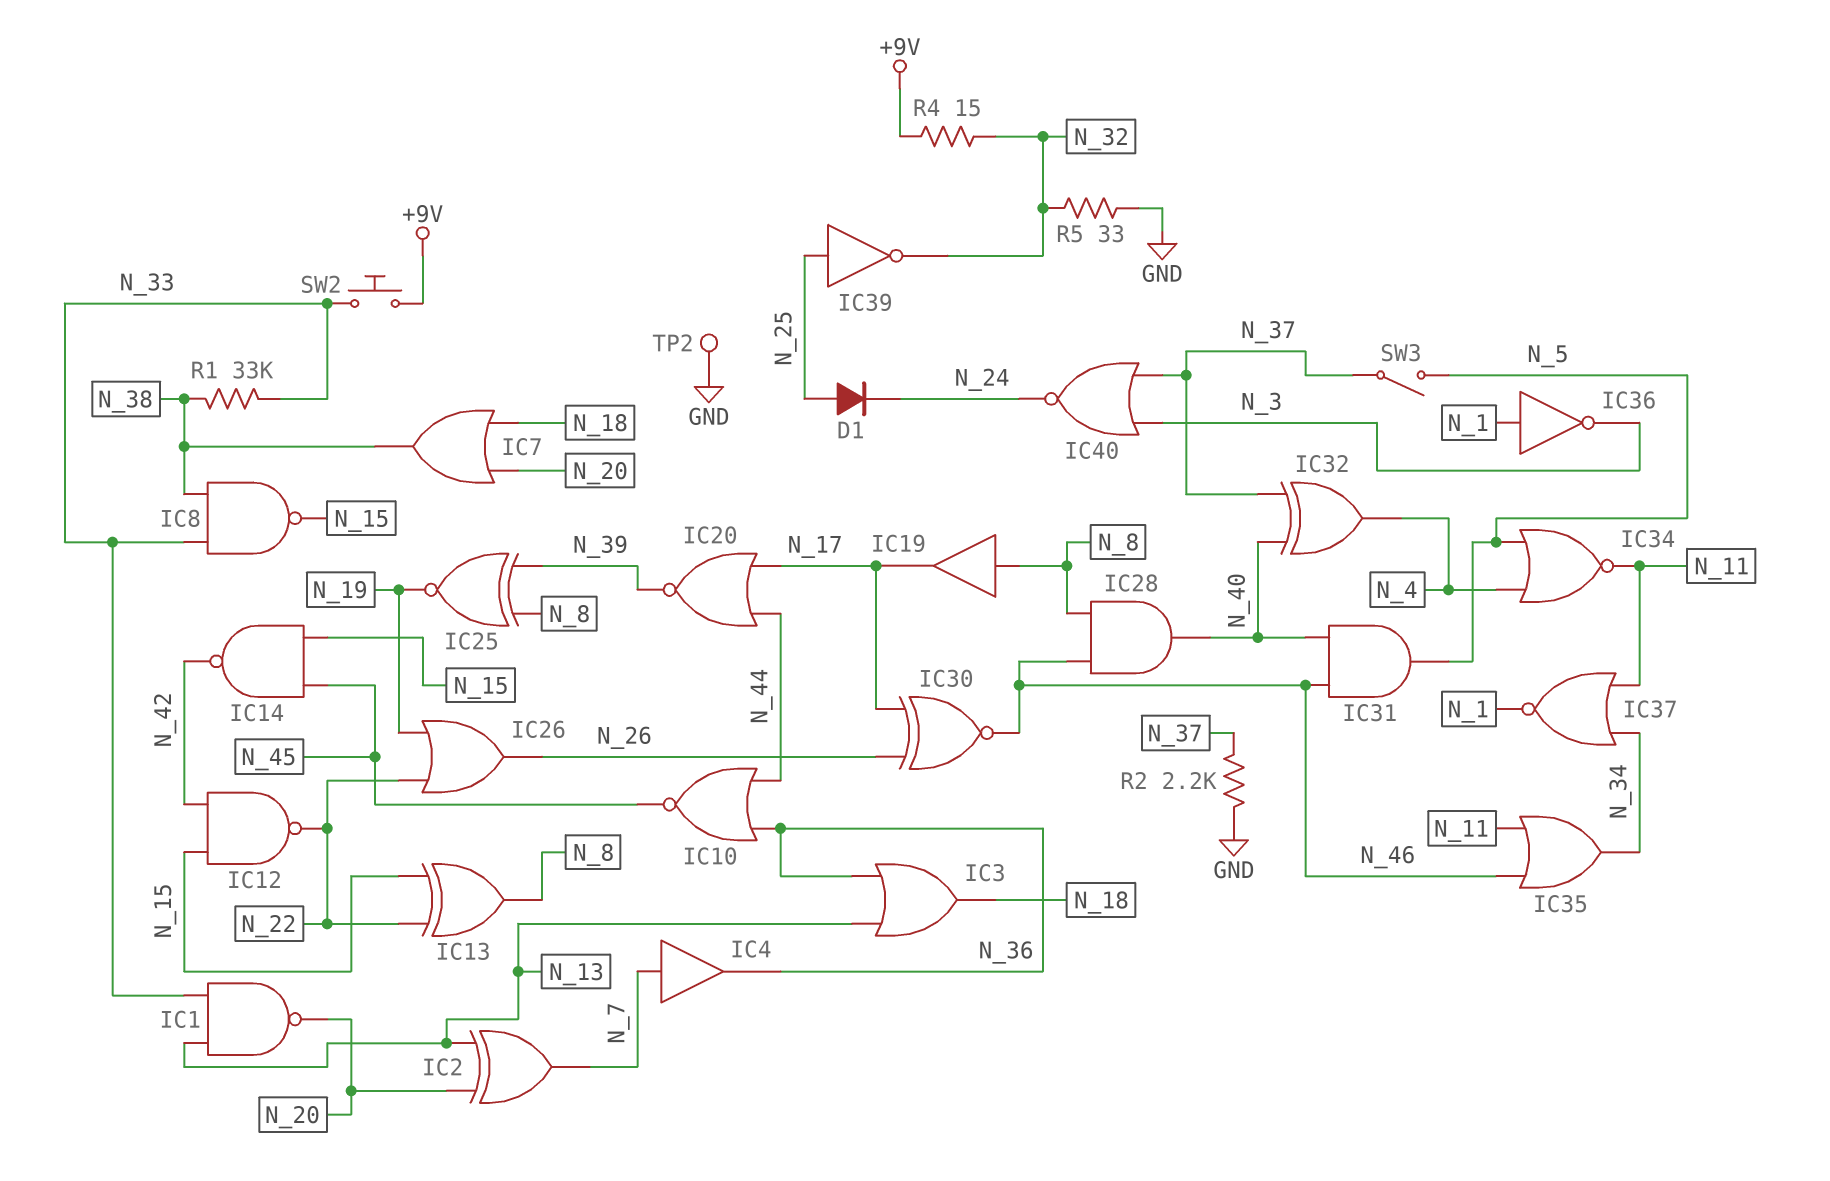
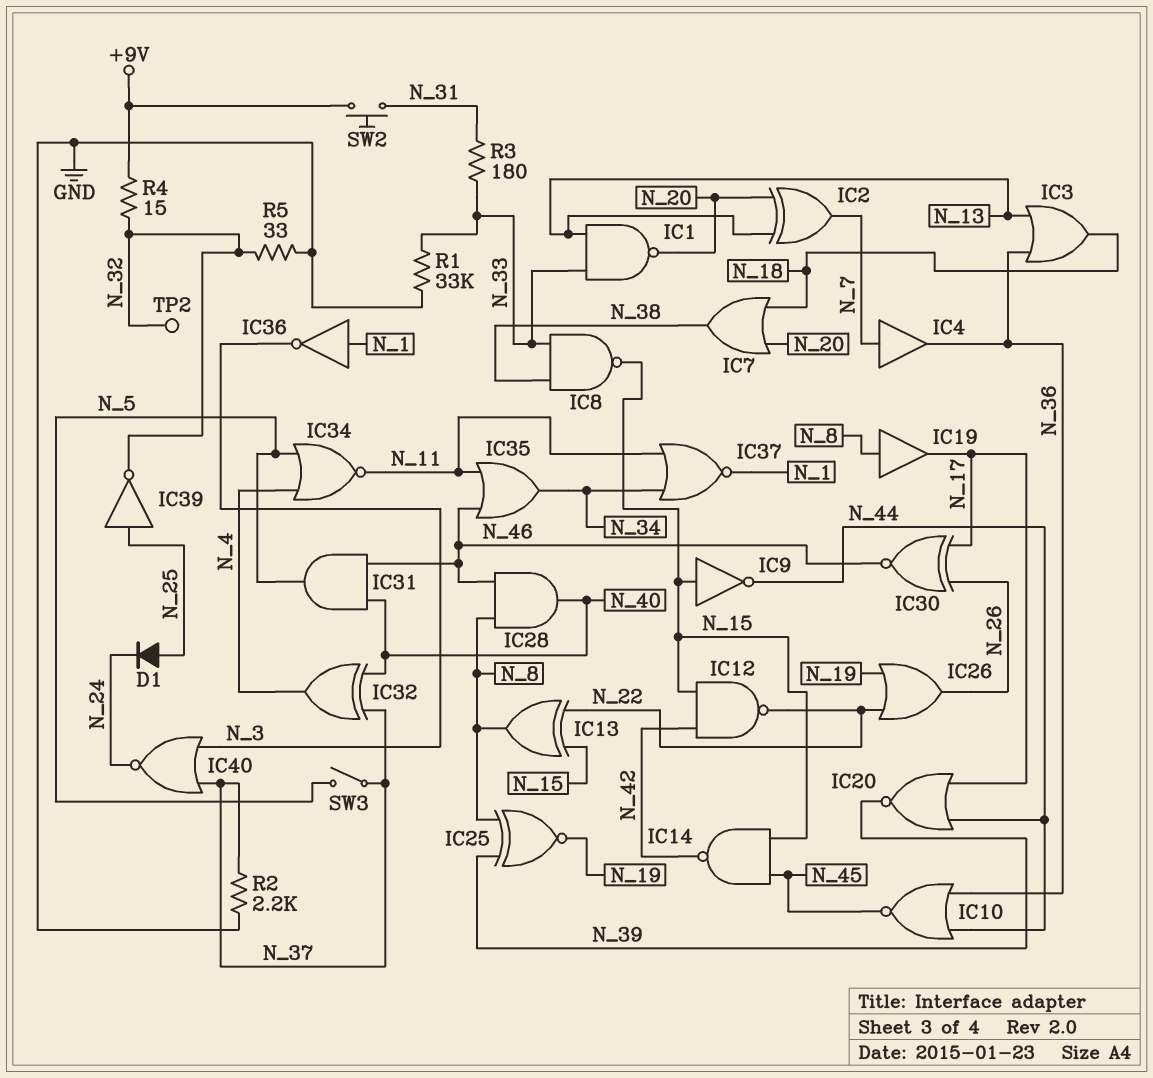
IC9: none -> NOT (in N_15, out N_44)
R1: 33k (N_33, N_38) -> 33k (GND, N_33)
R3: none -> 180 (N_31, N_33)
SW2: button (+9V, N_33) -> button (+9V, N_31)
TP2: test point (GND) -> test point (N_32)

